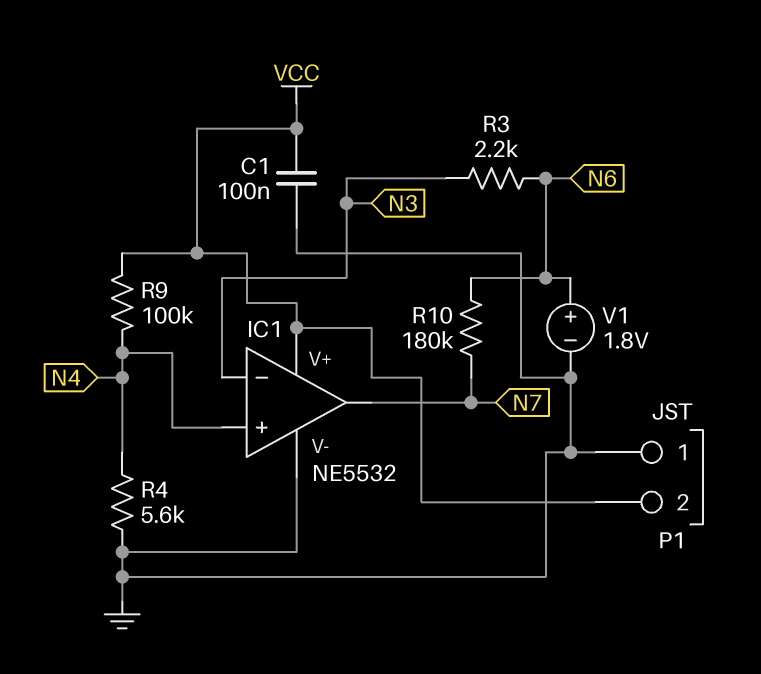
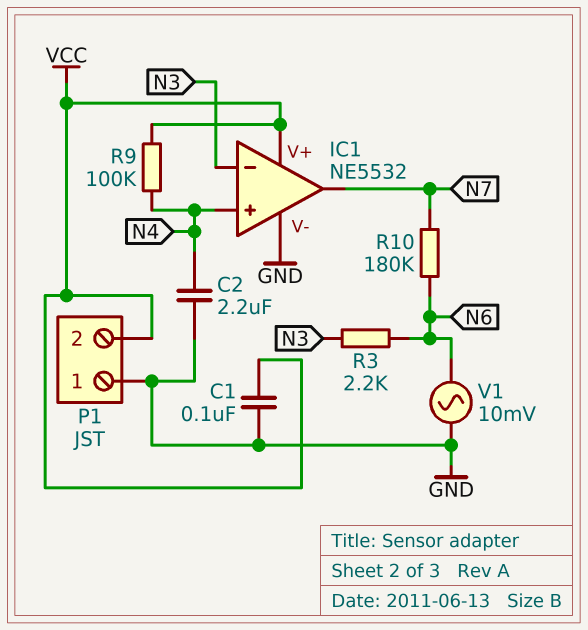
C2: none -> 2.2uF (GND, N4)
R4: 5.6k (GND, N4) -> none
V1: 1.8V (plus N6, minus GND) -> AC 10mV (GND, N6)

